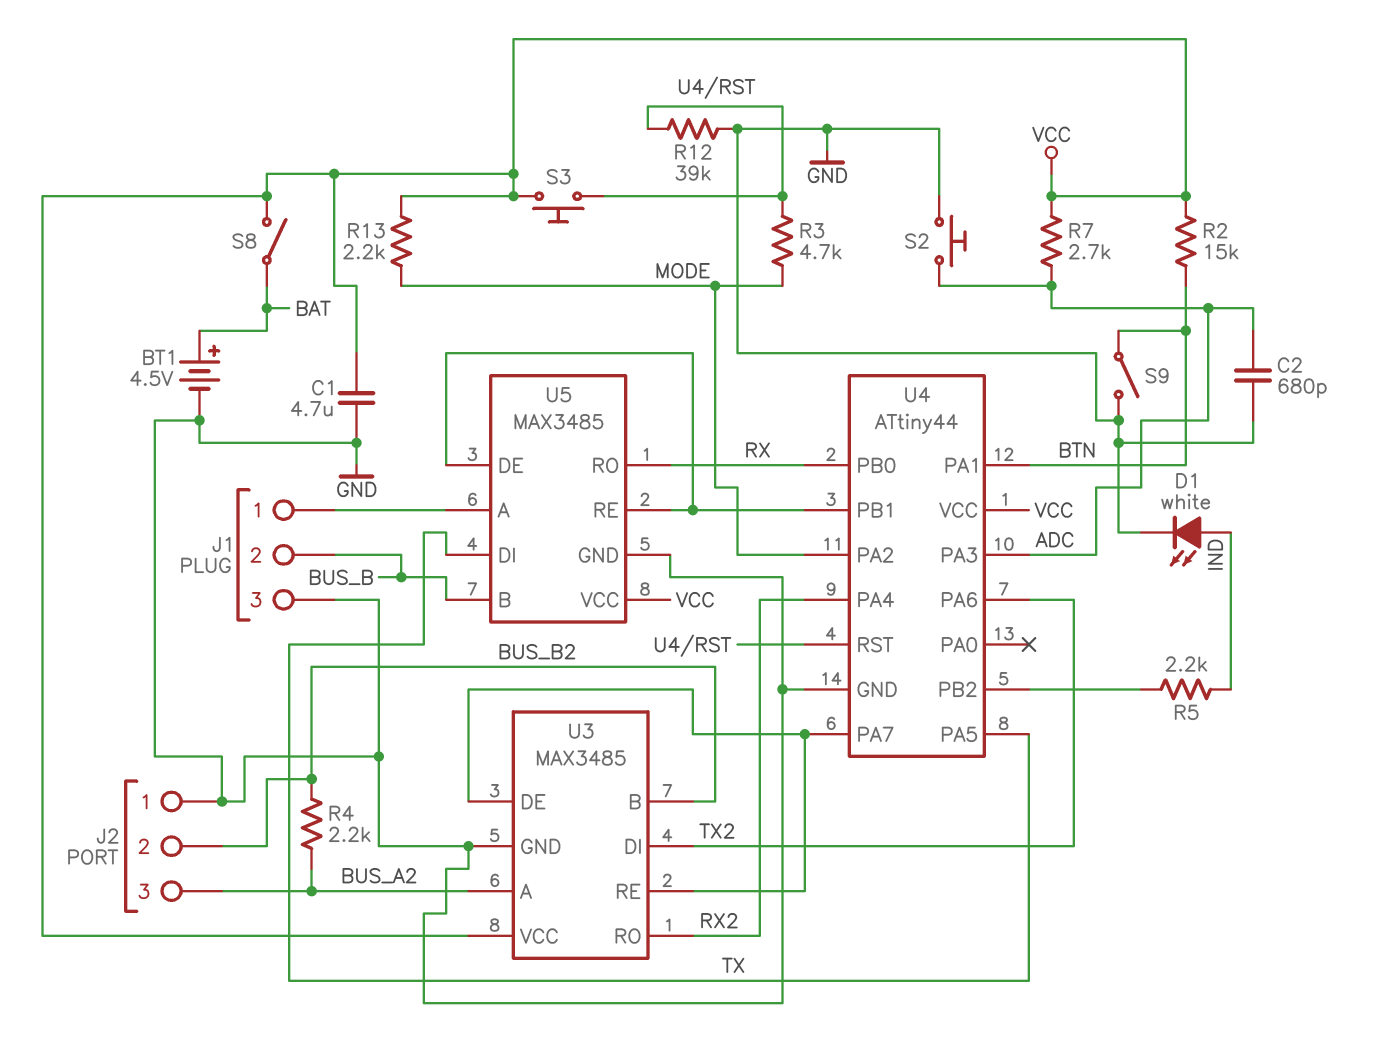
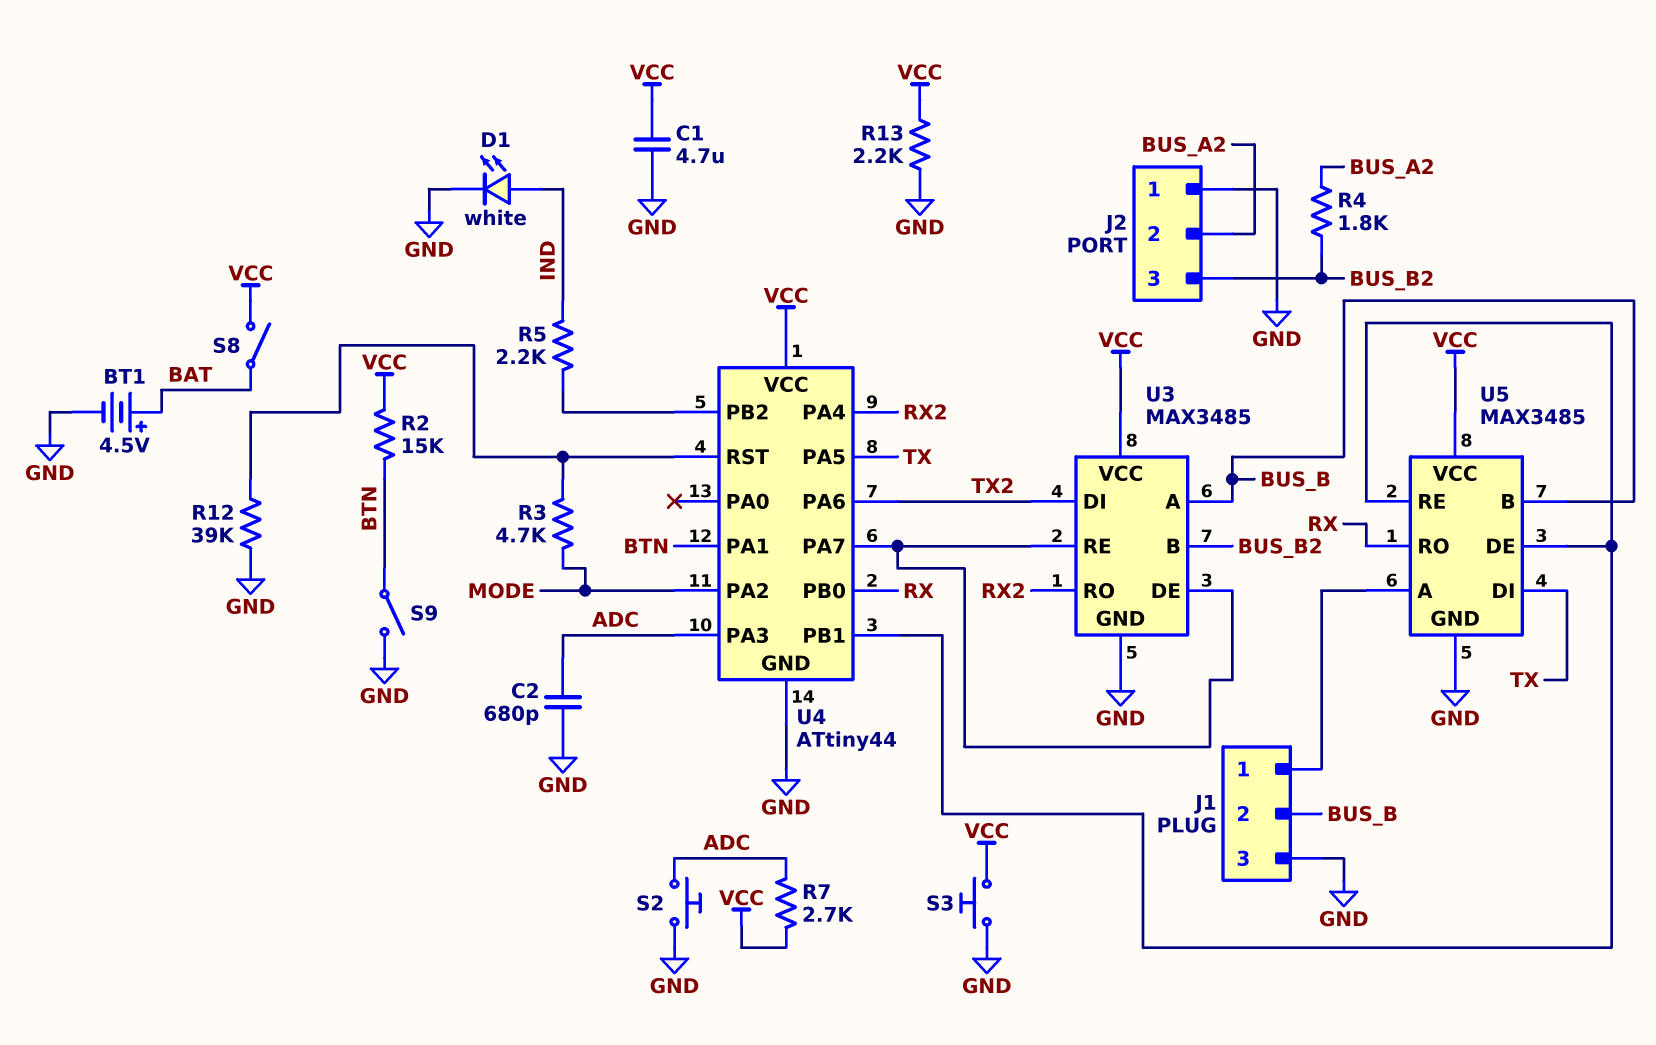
J2 pin 2: BUS_B2 -> BUS_A2
J2 pin 3: BUS_A2 -> BUS_B2
R4: 2.2k (BUS_A2, BUS_B2) -> 1.8k (BUS_A2, BUS_B2)
R13: 2.2k (MODE, VCC) -> 2.2k (GND, VCC)
S3: button (U4/RST, VCC) -> button (GND, VCC)
U3 pin A: BUS_A2 -> BUS_B

